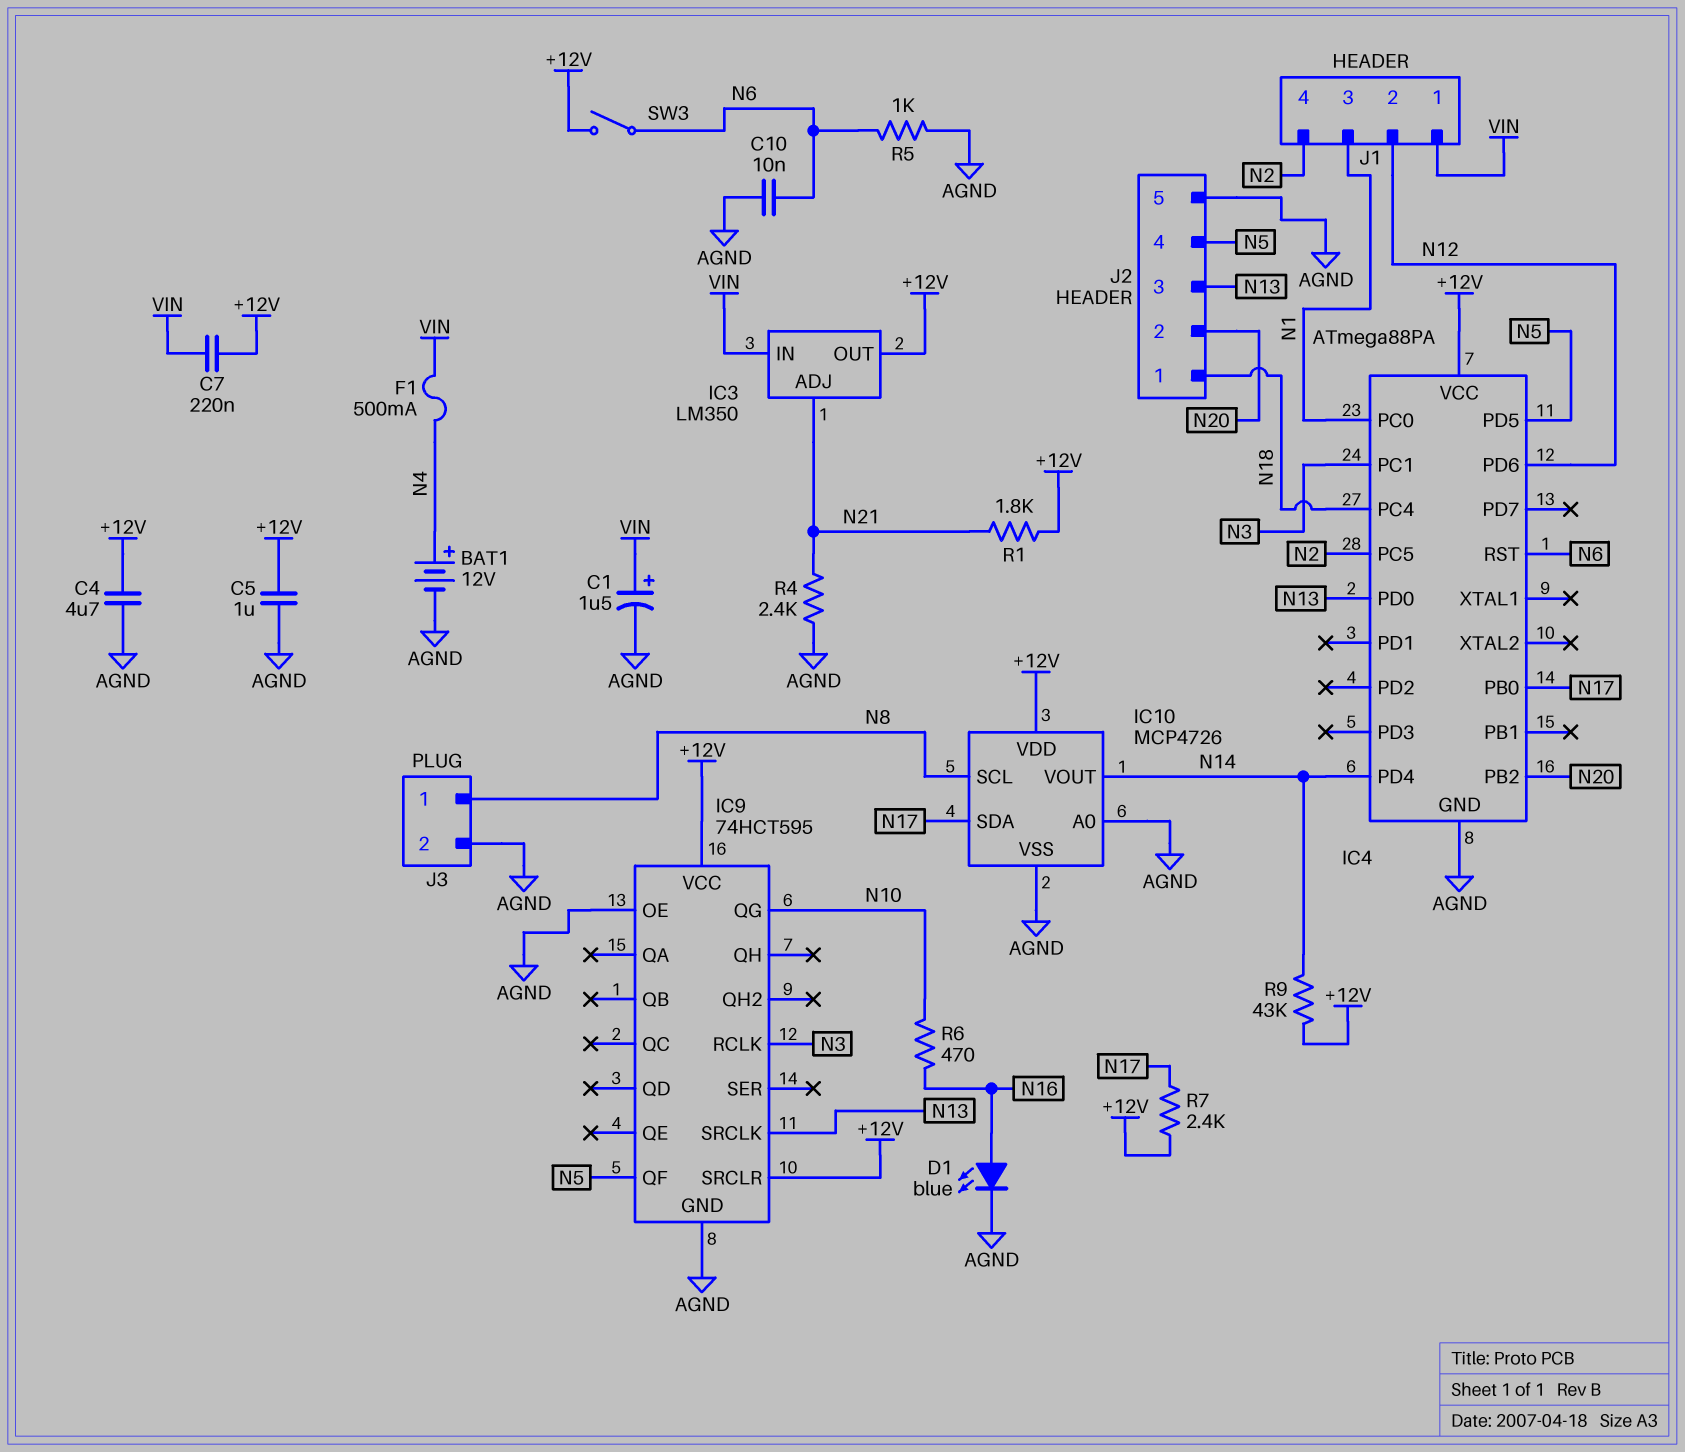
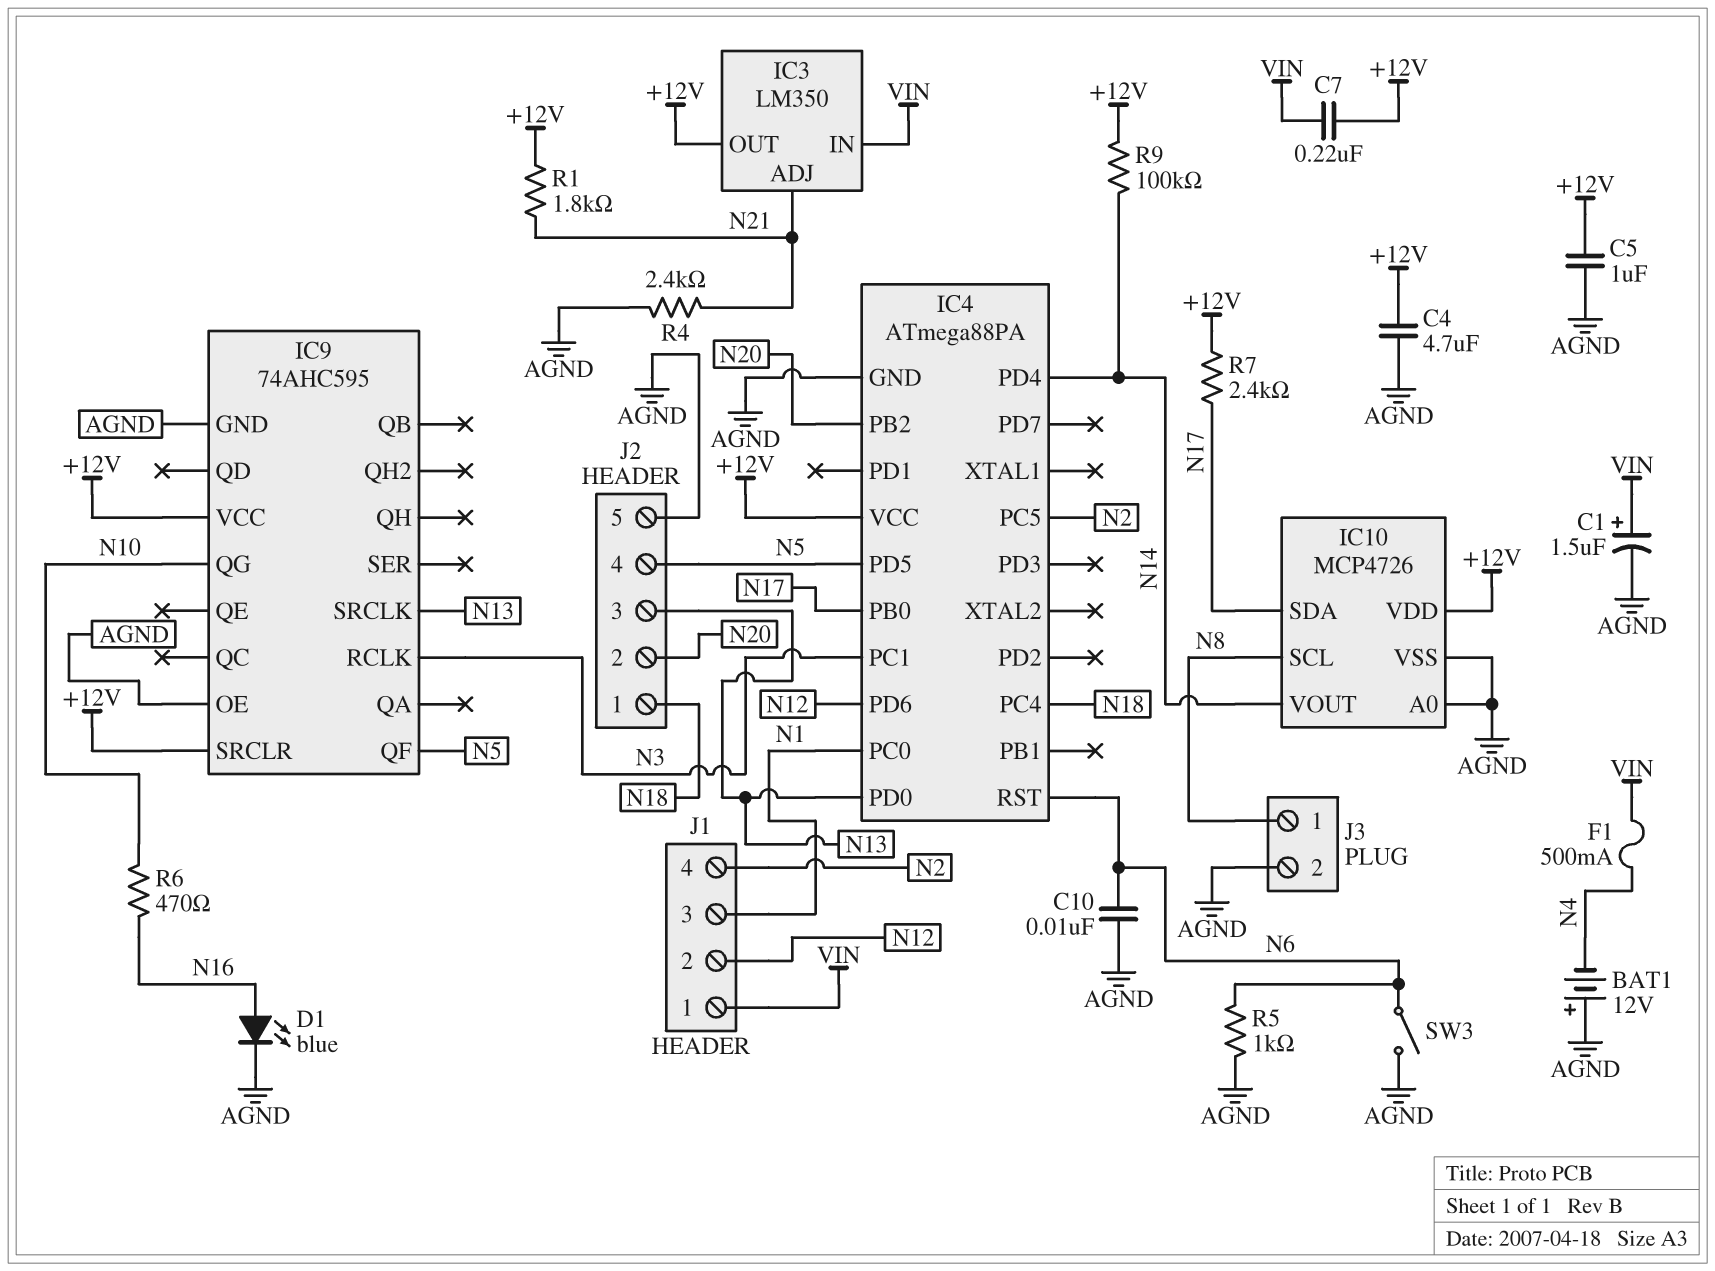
BAT1: 12V (plus N4, minus AGND) -> 12V (plus AGND, minus N4)
IC9: 74HCT595 -> 74AHC595
R9: 43k (+12V, N14) -> 100k (+12V, N14)
SW3: switch (+12V, N6) -> switch (AGND, N6)

